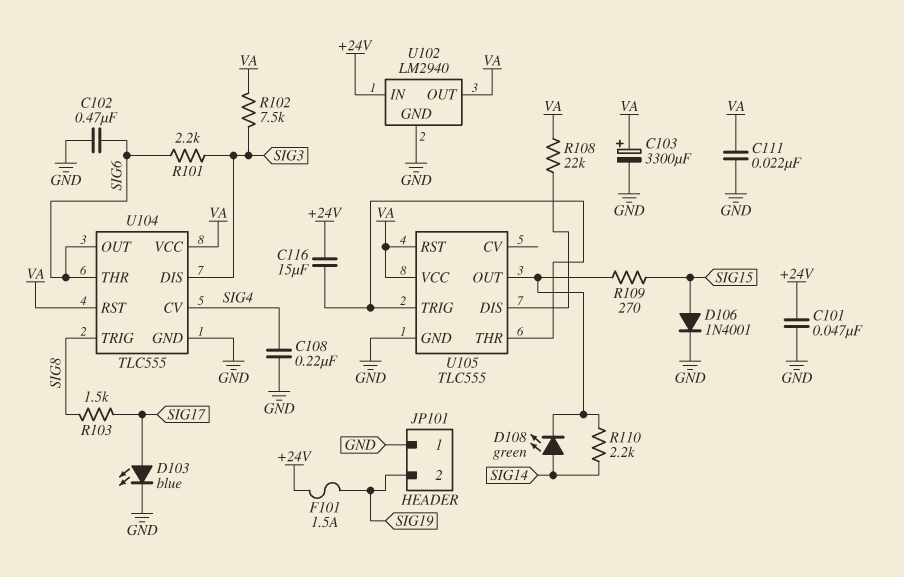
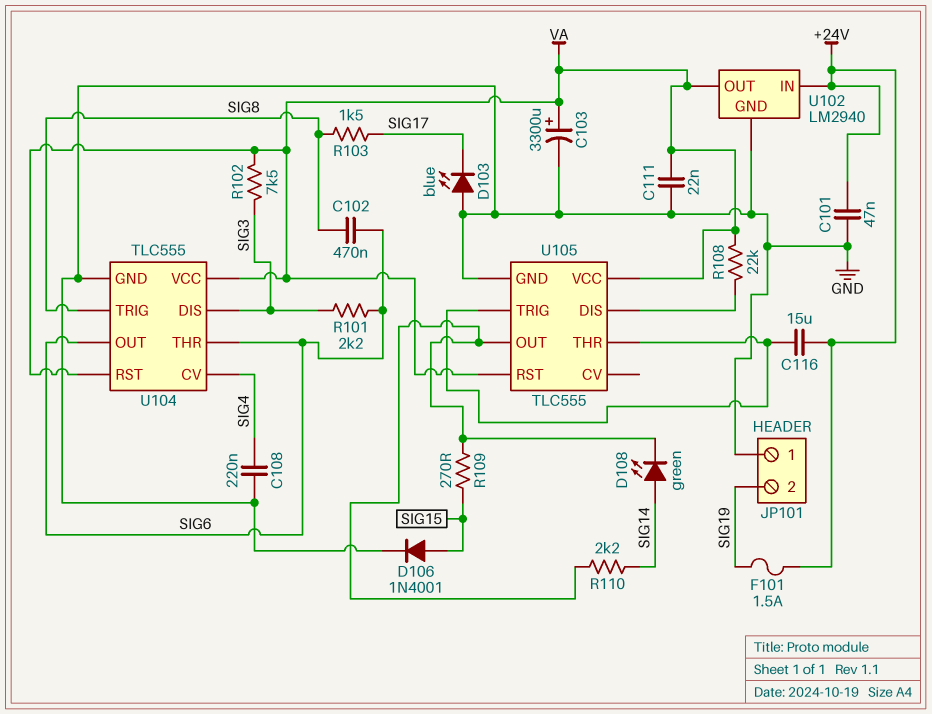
C102: 470nF (GND, SIG6) -> 470nF (SIG6, SIG8)
D103: LED blue (A SIG17, K GND) -> LED blue (A GND, K SIG17)

